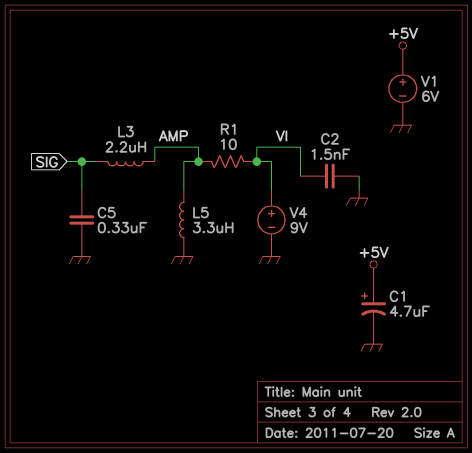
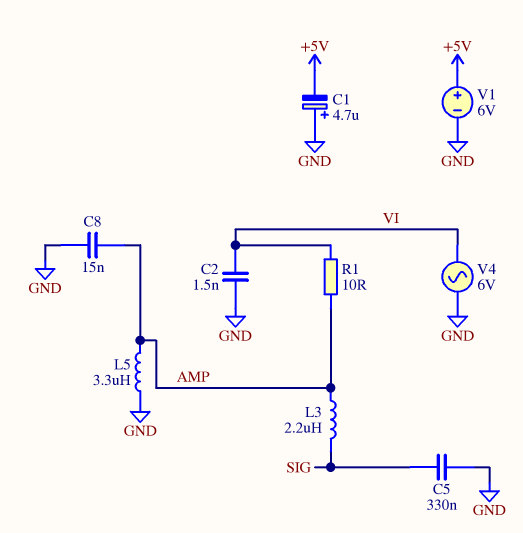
C1: 4.7uF (plus +5V, minus GND) -> 4.7uF (plus GND, minus +5V)
C8: none -> 15nF (AMP, GND)
V4: 9V (plus VI, minus GND) -> AC 6V (GND, VI)

